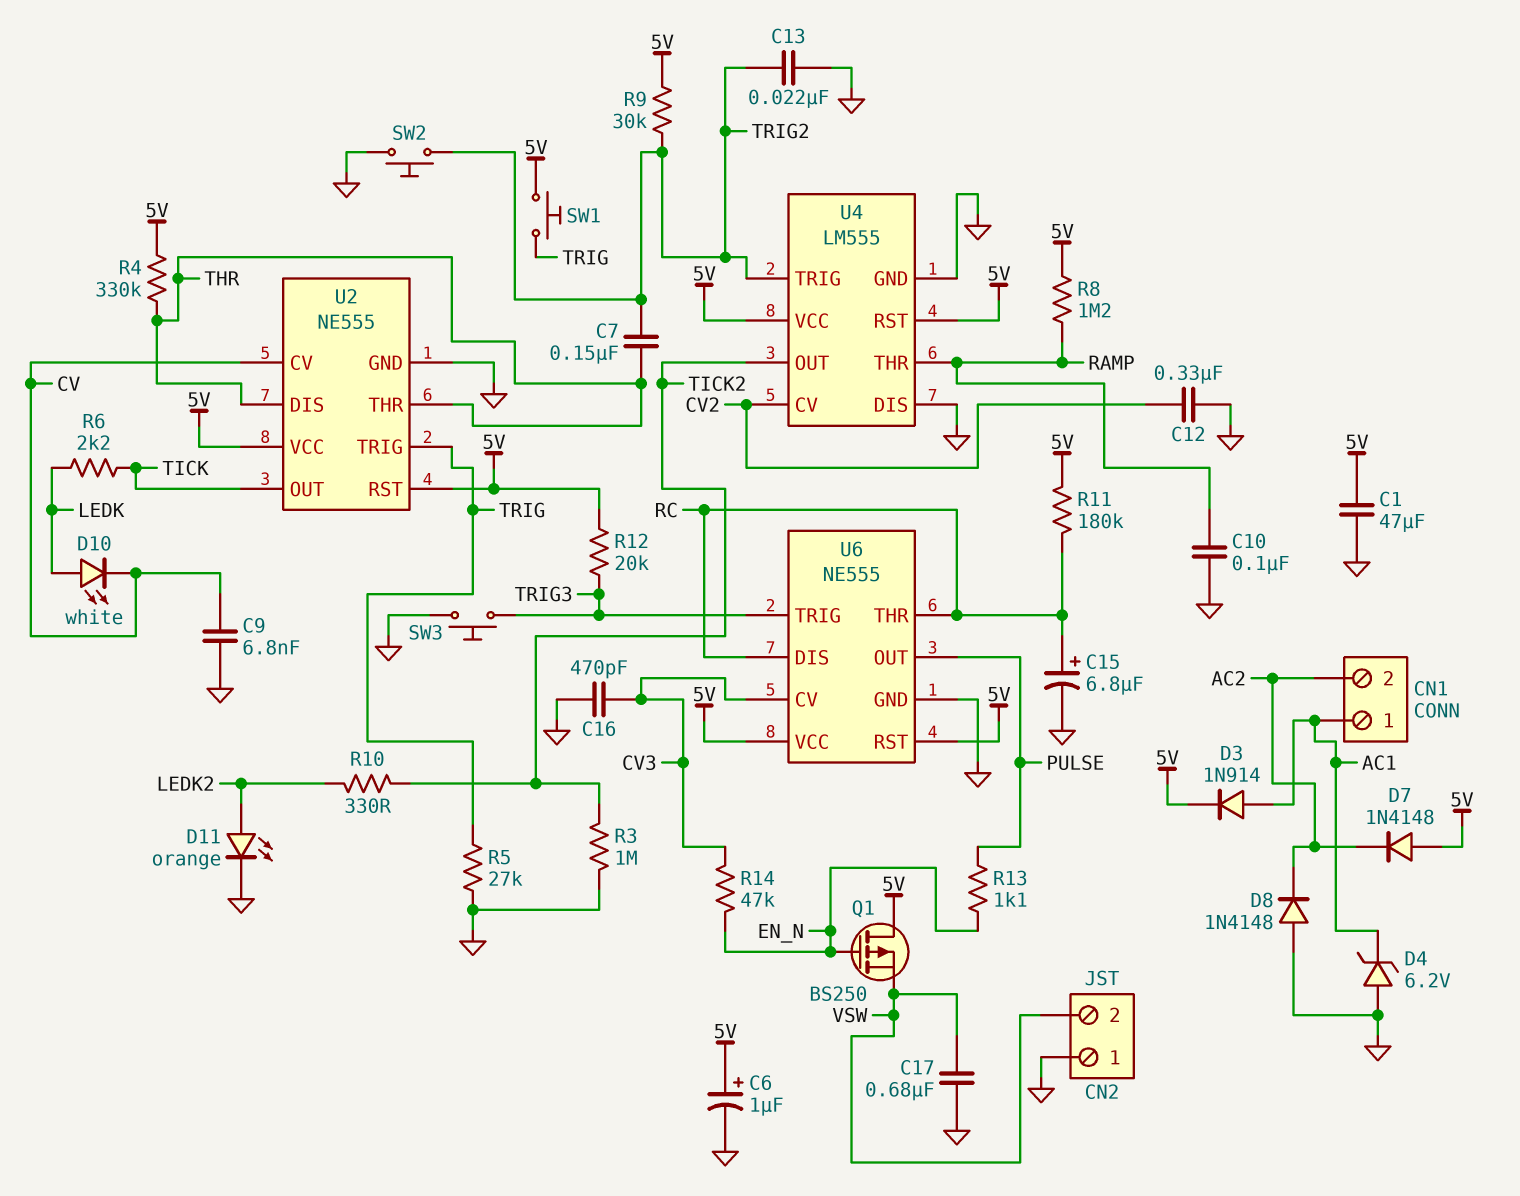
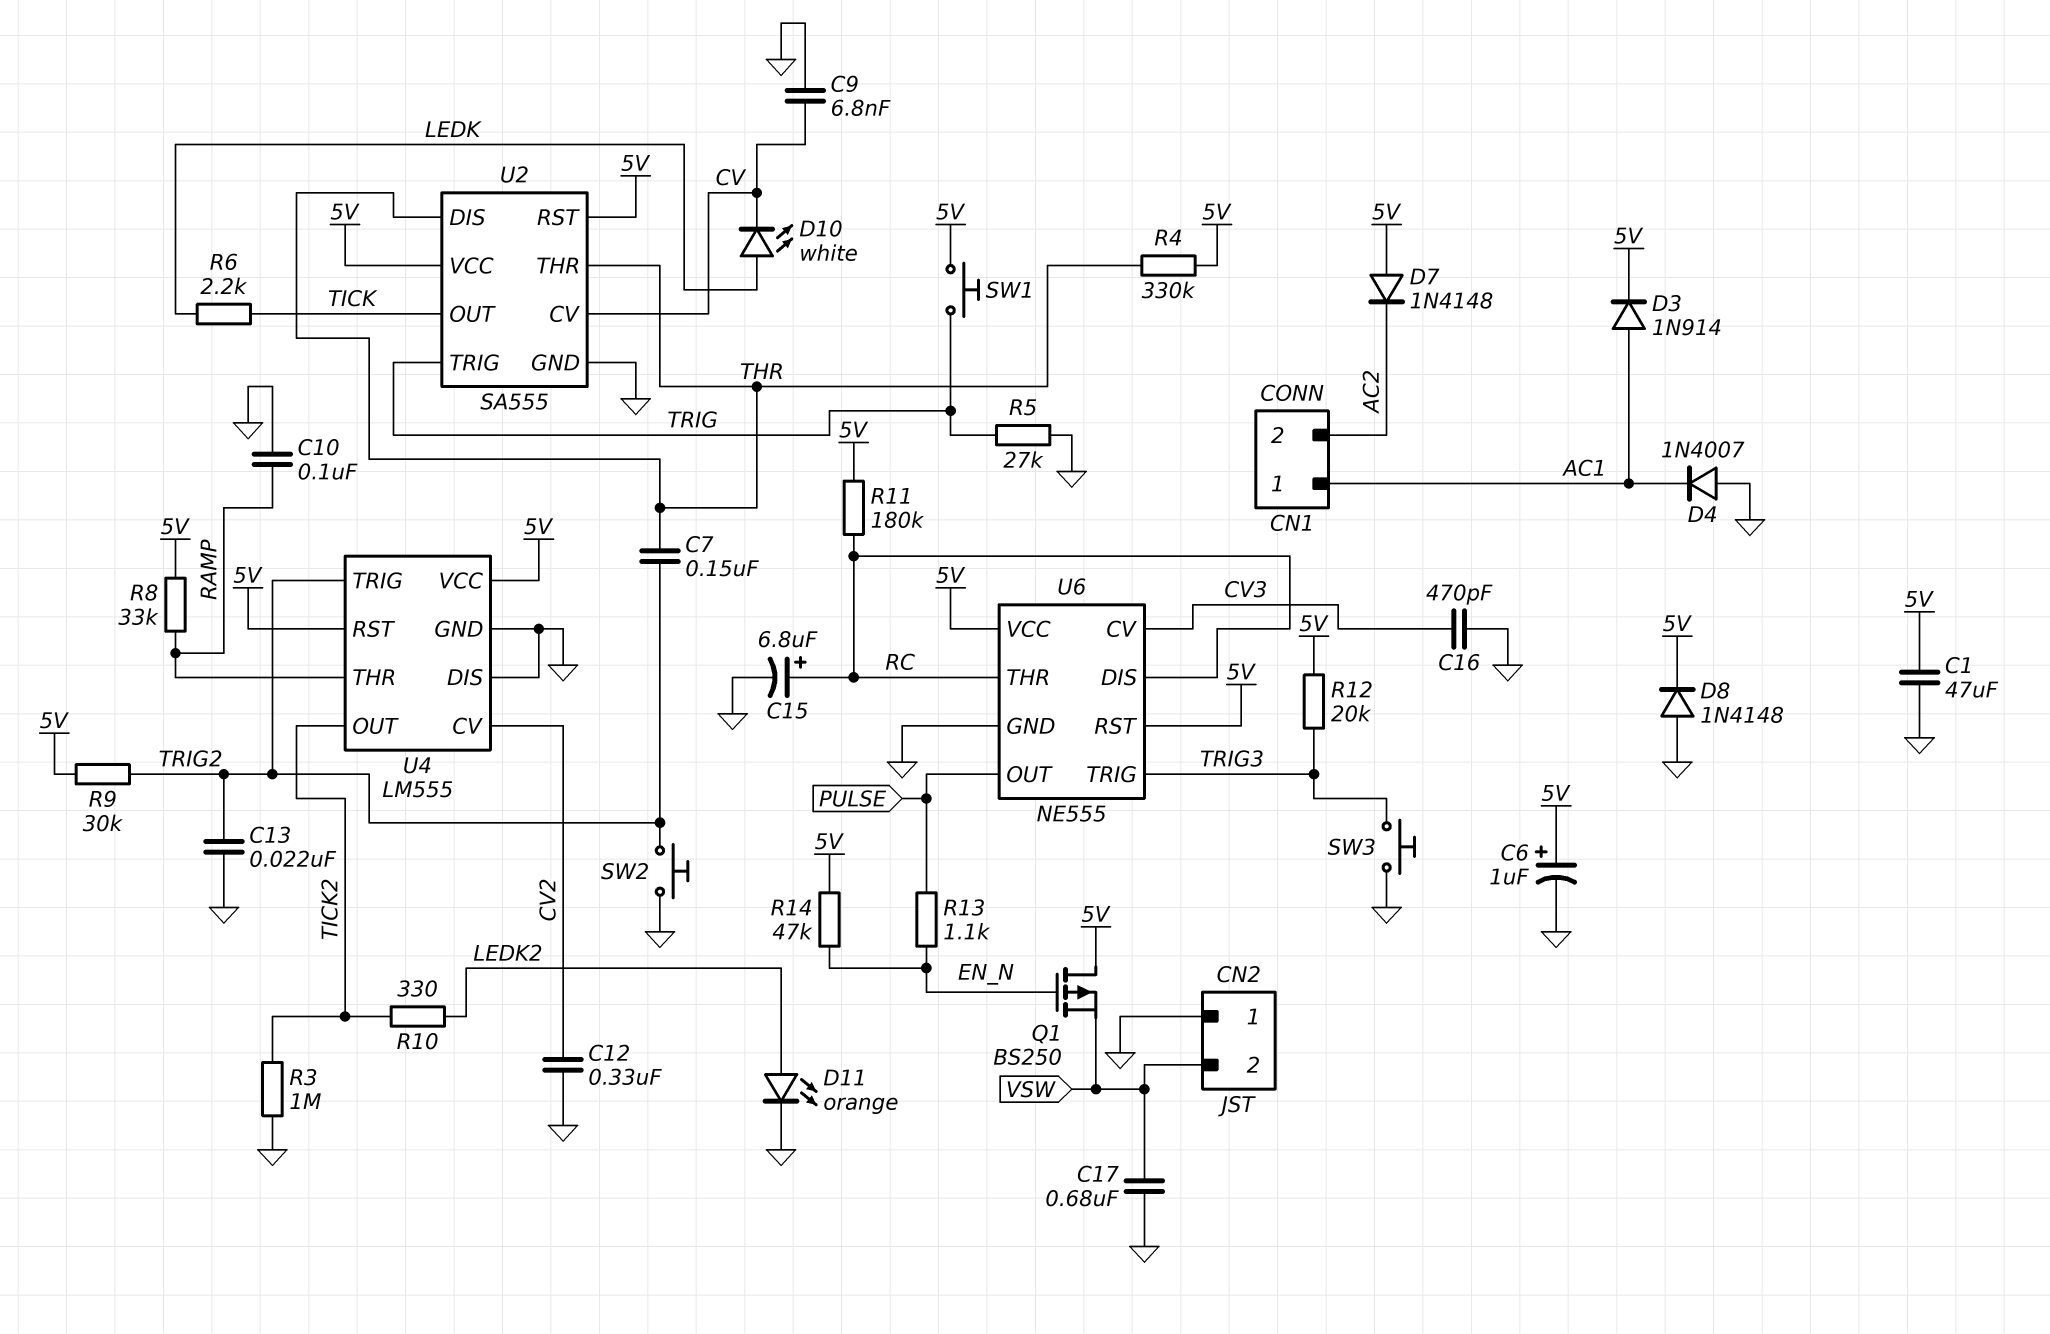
D4: zener 6.2V (A GND, K AC1) -> diode 1N4007 (A GND, K AC1)
D8: diode 1N4148 (A GND, K AC2) -> diode 1N4148 (A GND, K 5V)
R8: 1.2M (5V, RAMP) -> 33k (5V, RAMP)
R14: 47k (CV3, EN_N) -> 47k (5V, EN_N)
U2: NE555 -> SA555

